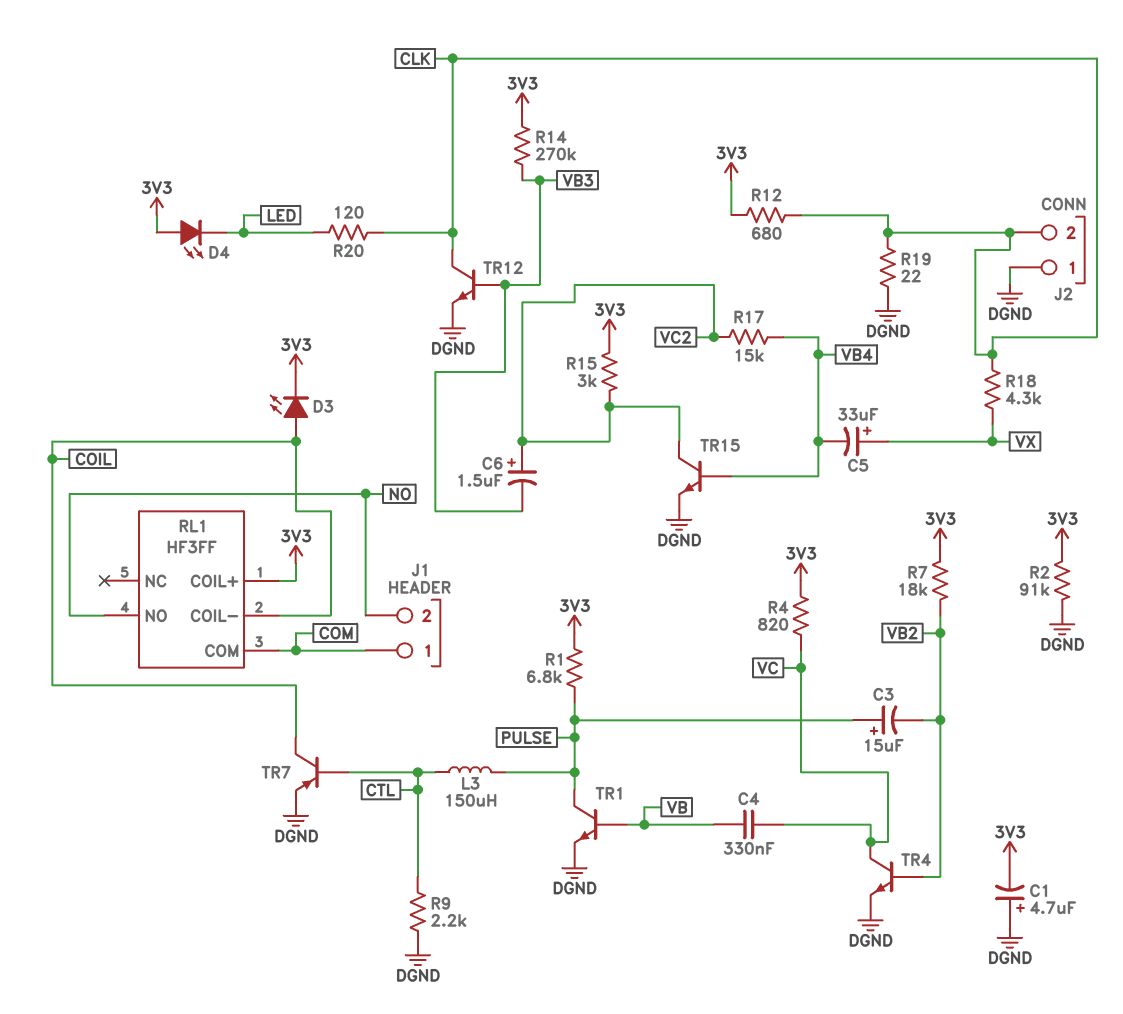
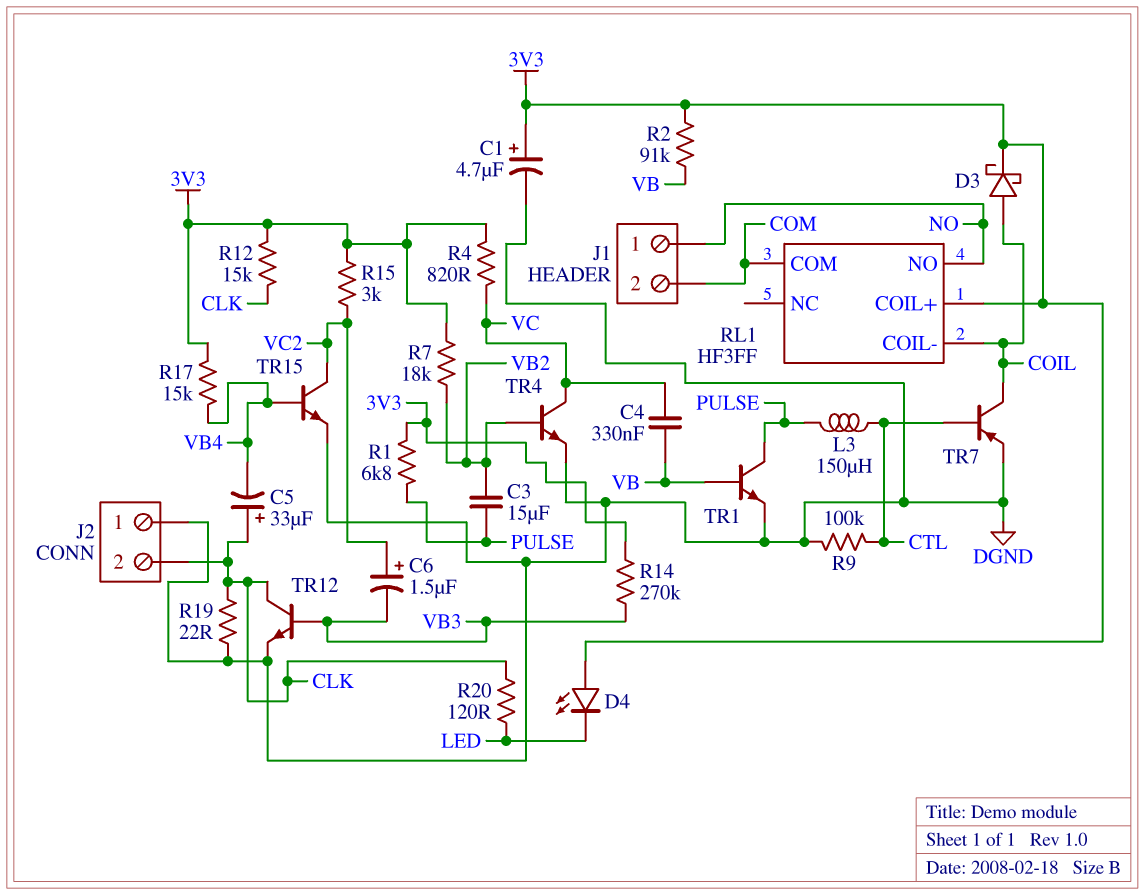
C1: 4.7uF (plus DGND, minus 3V3) -> 4.7uF (plus 3V3, minus DGND)
C3: 15uF (plus PULSE, minus VB2) -> 15uF (PULSE, VB2)
C5: 33uF (plus VX, minus VB4) -> 33uF (plus CLK, minus VB4)
D3: LED (A COIL, K 3V3) -> schottky (A COIL, K 3V3)
J1 pin 1: COM -> NO
J1 pin 2: NO -> COM
R2: 91k (3V3, DGND) -> 91k (3V3, VB)
R9: 2.2k (CTL, DGND) -> 100k (CTL, DGND)
R12: 680 (3V3, CLK) -> 15k (3V3, CLK)
R17: 15k (VB4, VC2) -> 15k (3V3, VB4)
R18: 4.3k (CLK, VX) -> none

